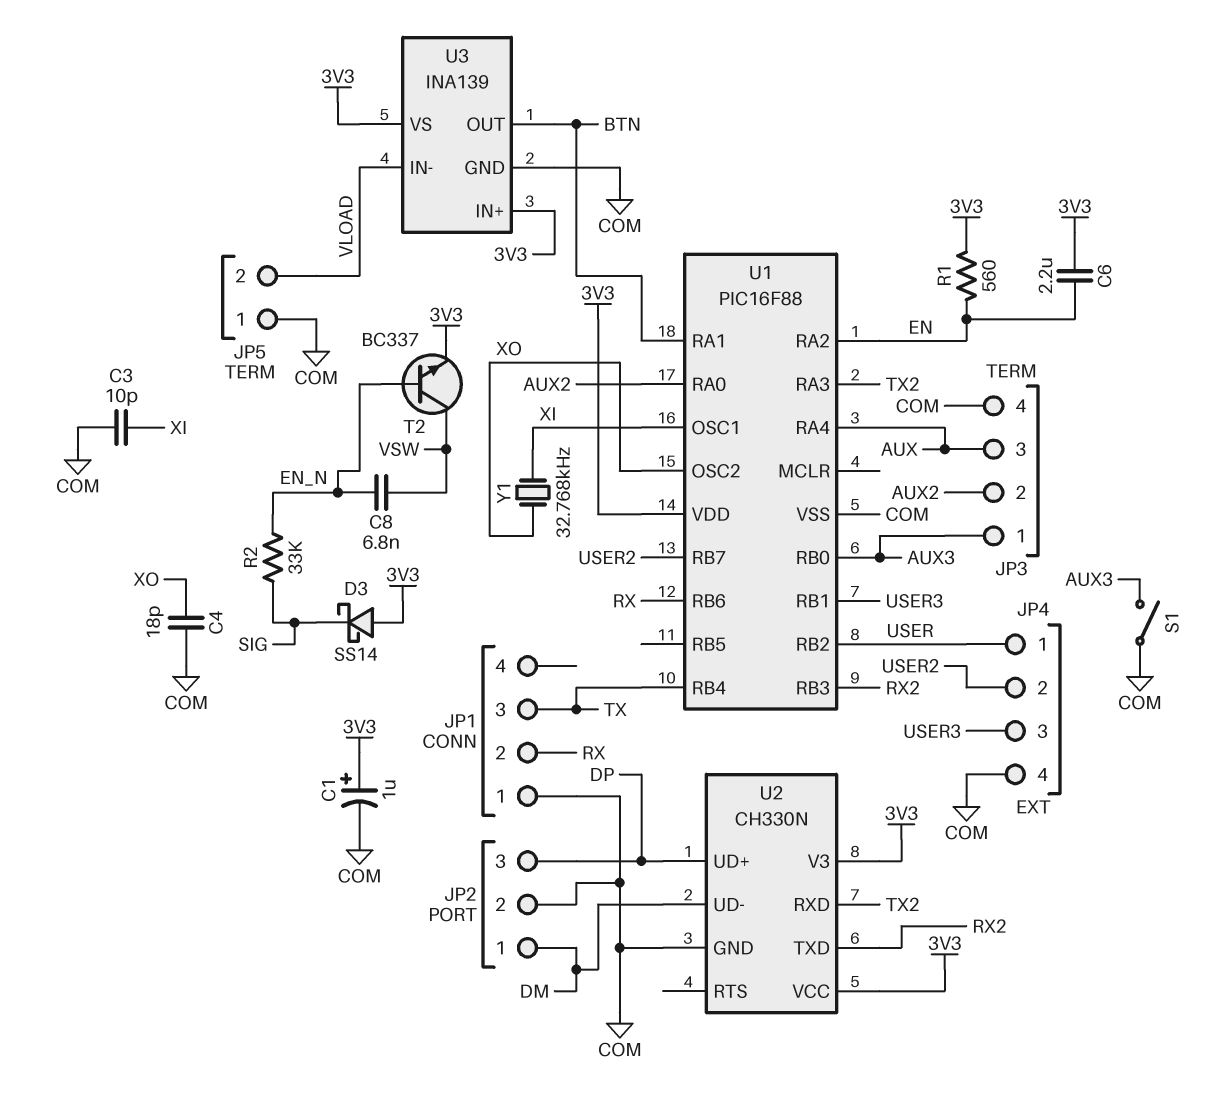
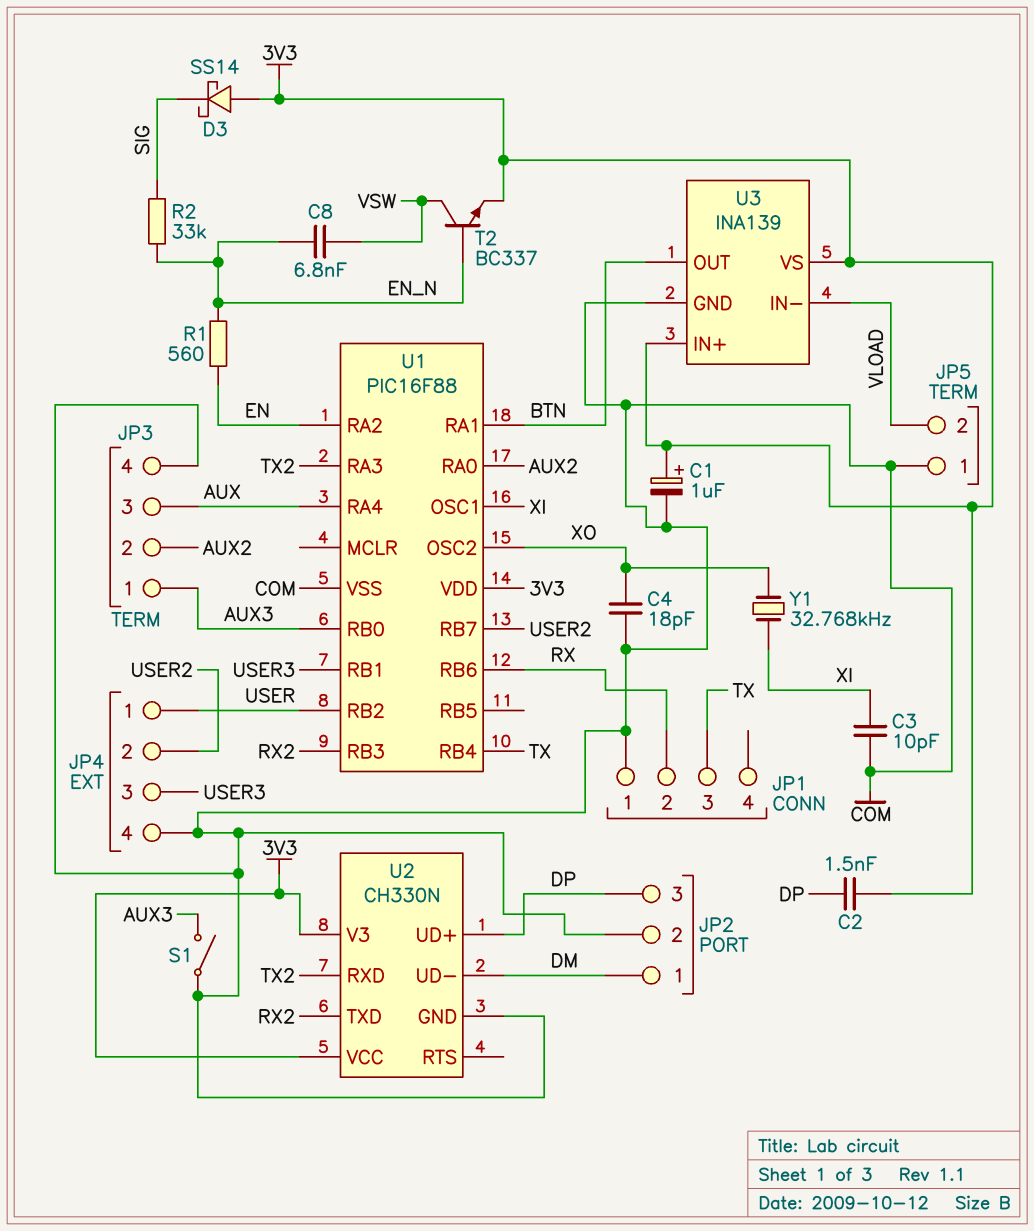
C2: none -> 1.5nF (3V3, DP)
C6: 2.2uF (3V3, EN) -> none
R1: 560 (3V3, EN) -> 560 (EN, EN_N)

